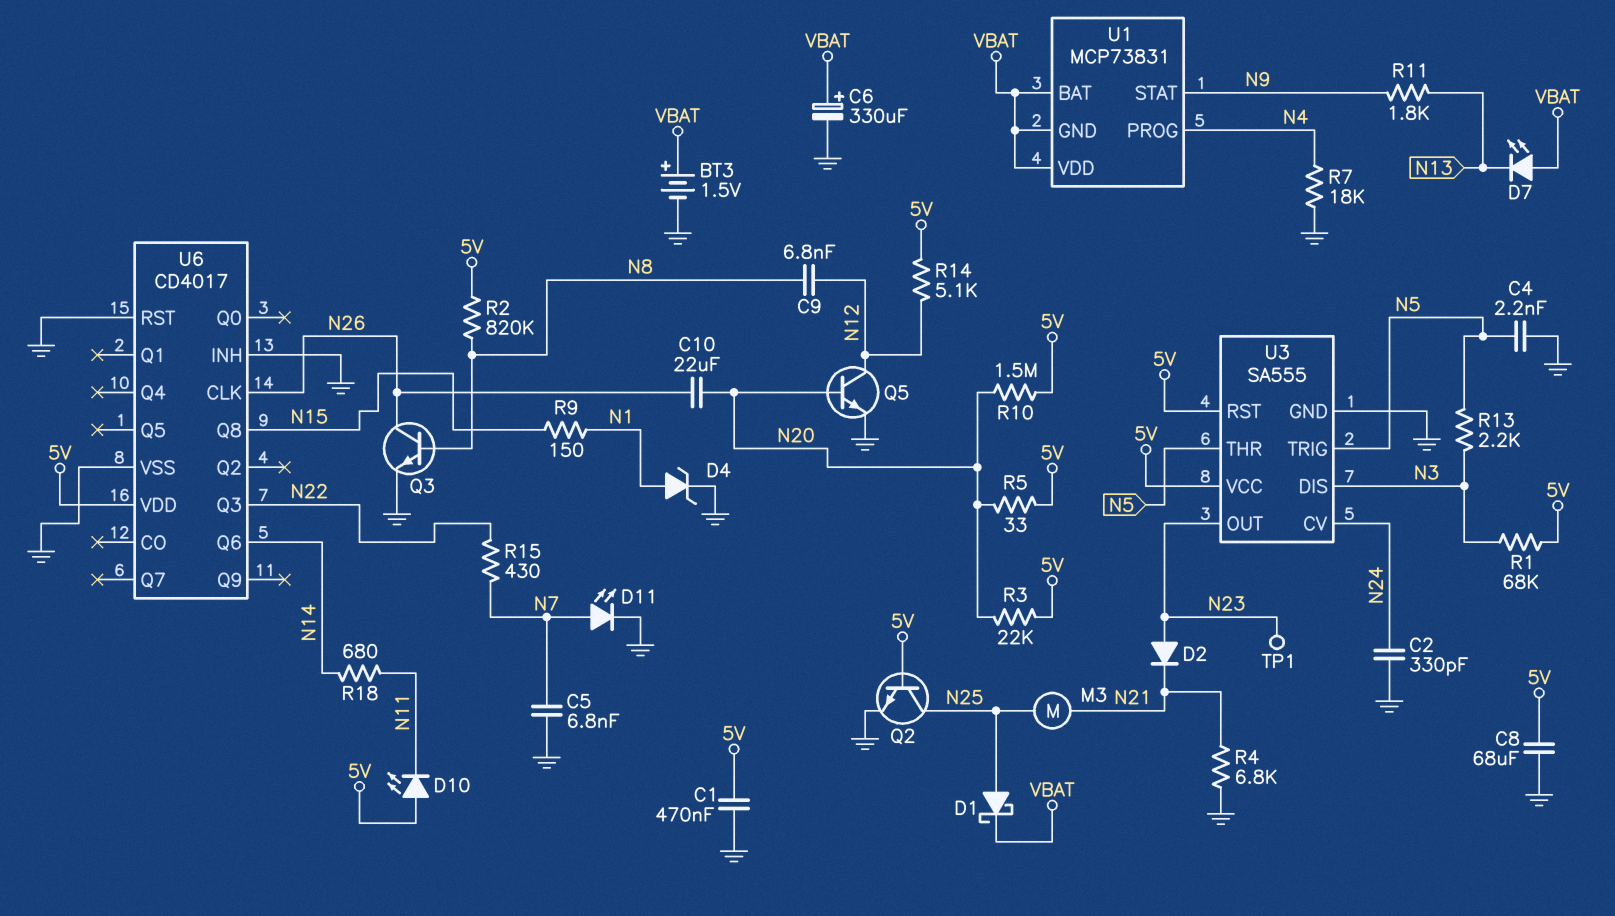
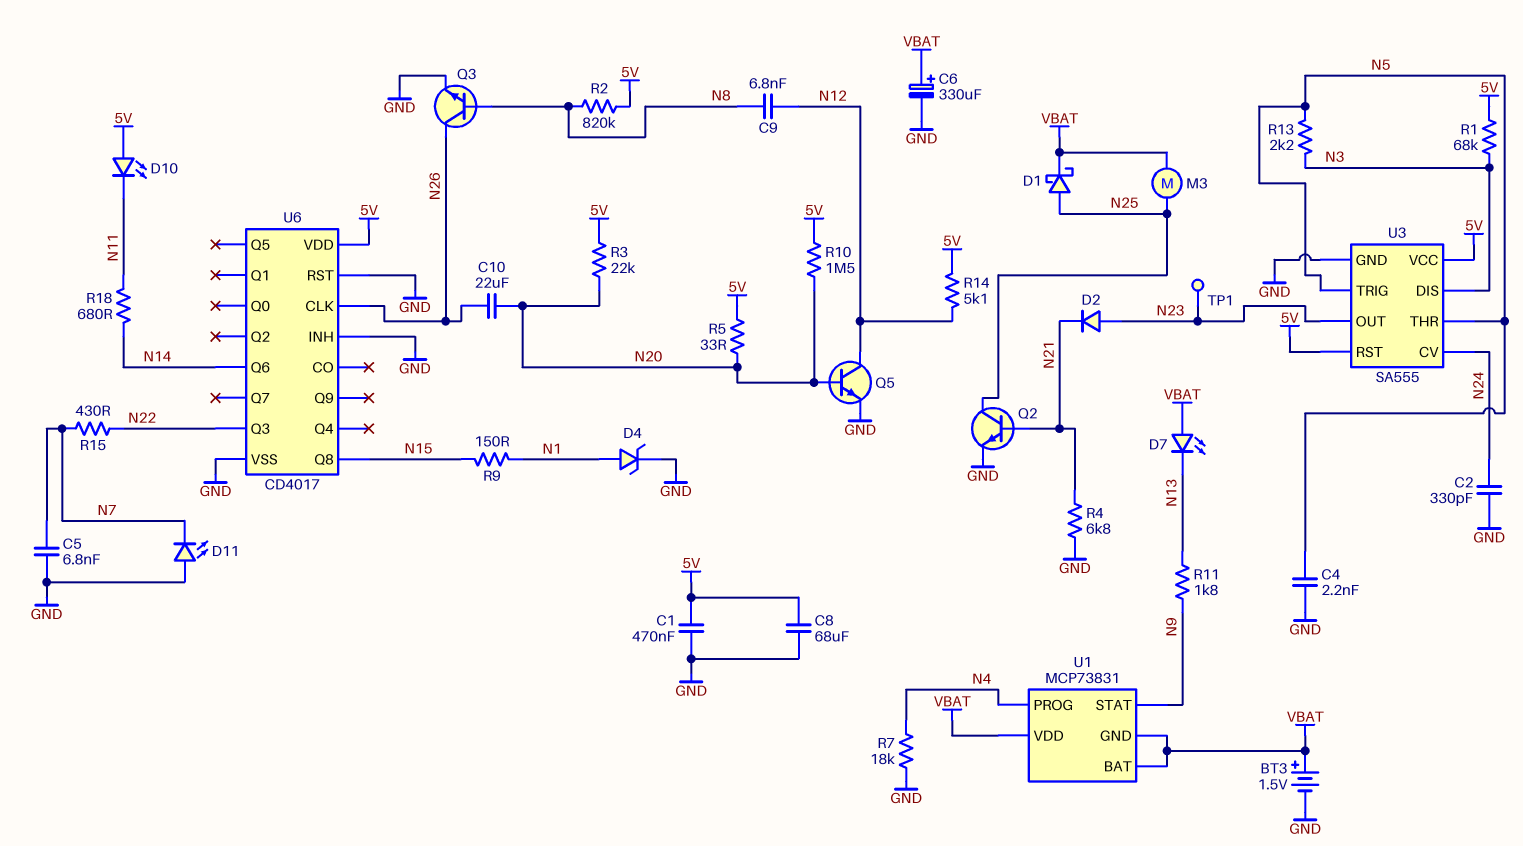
D11: LED (A N7, K GND) -> LED (A GND, K N7)
M3: motor (N21, N25) -> motor (N25, VBAT)
Q2: NPN (B 5V, C N25, E GND) -> NPN (B N21, C N25, E GND)

